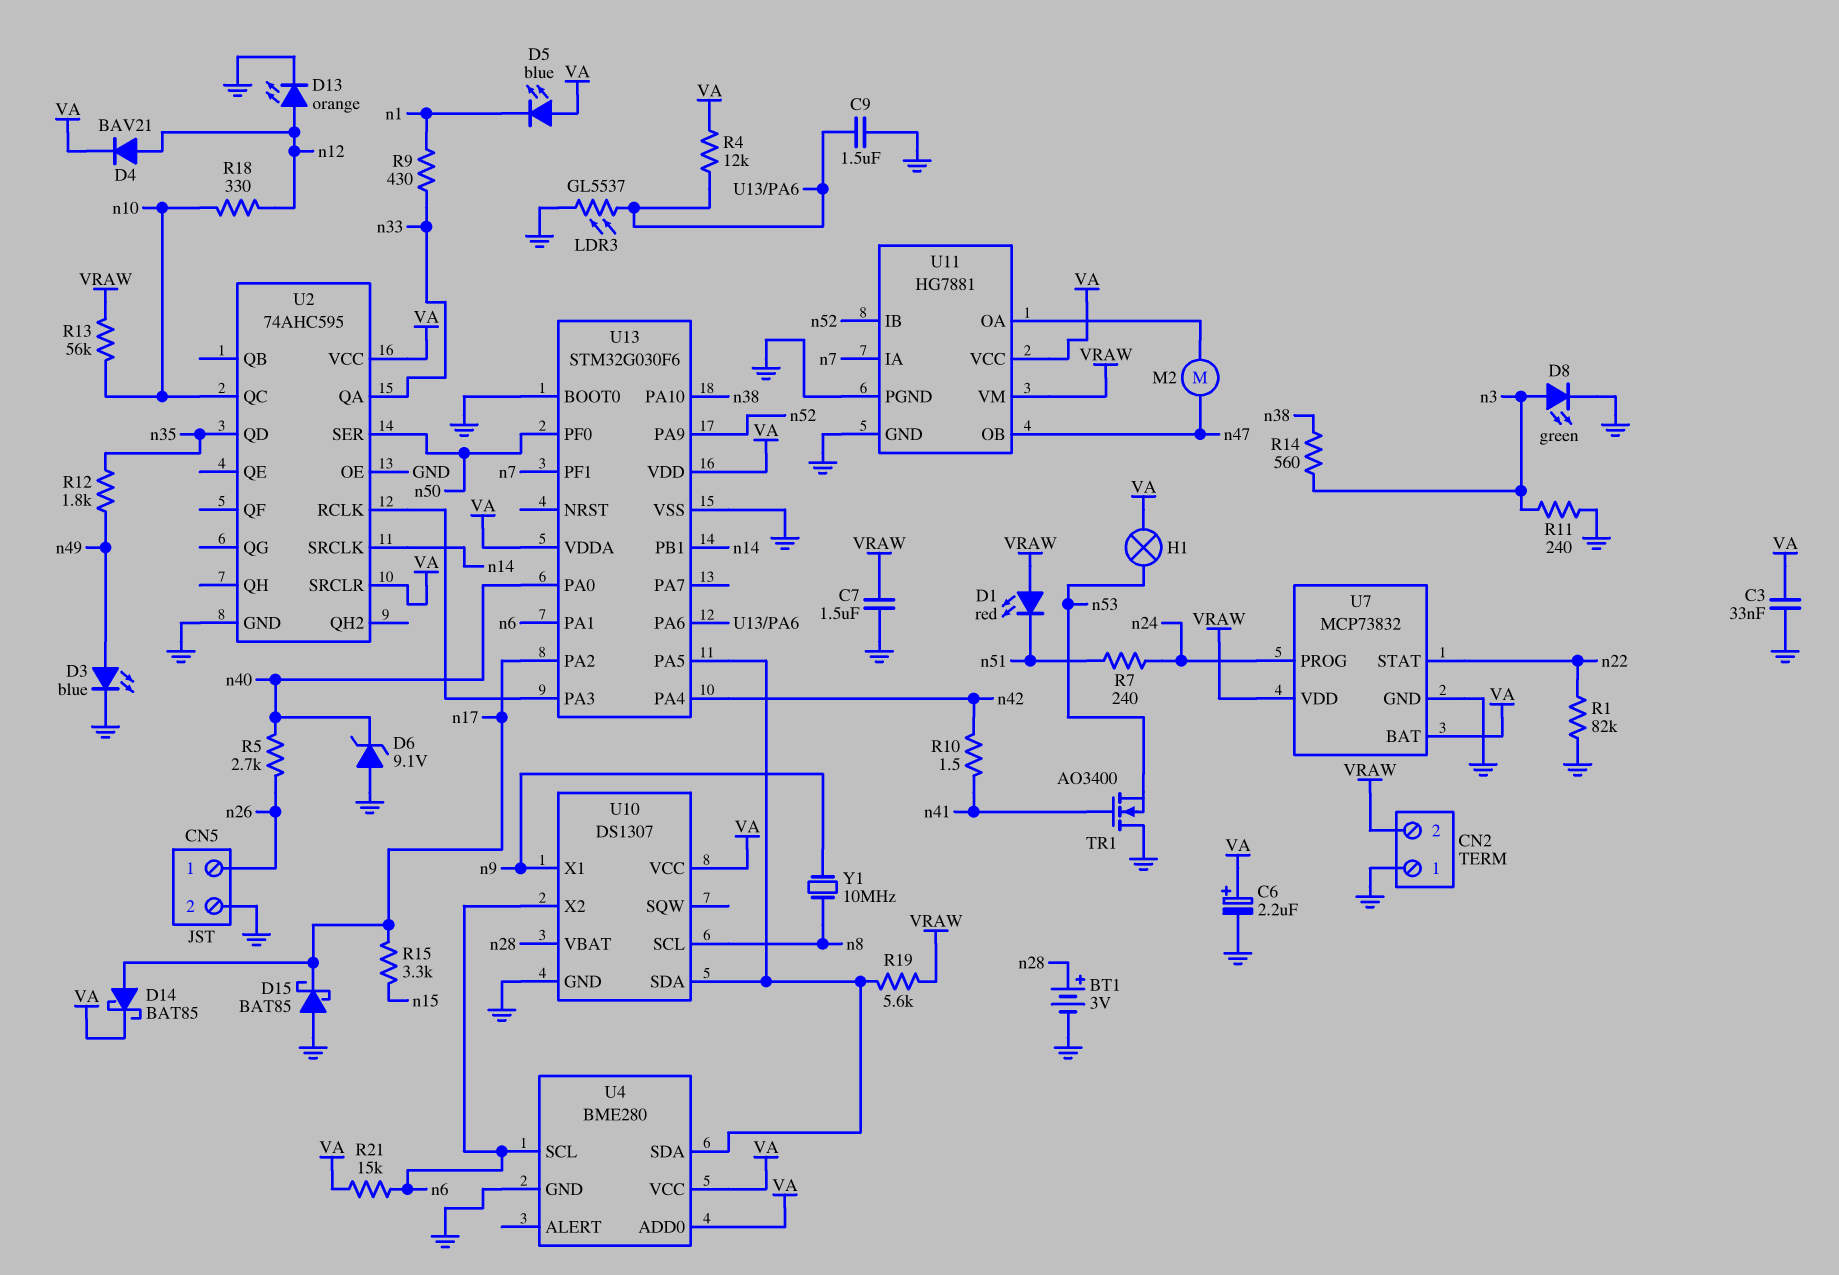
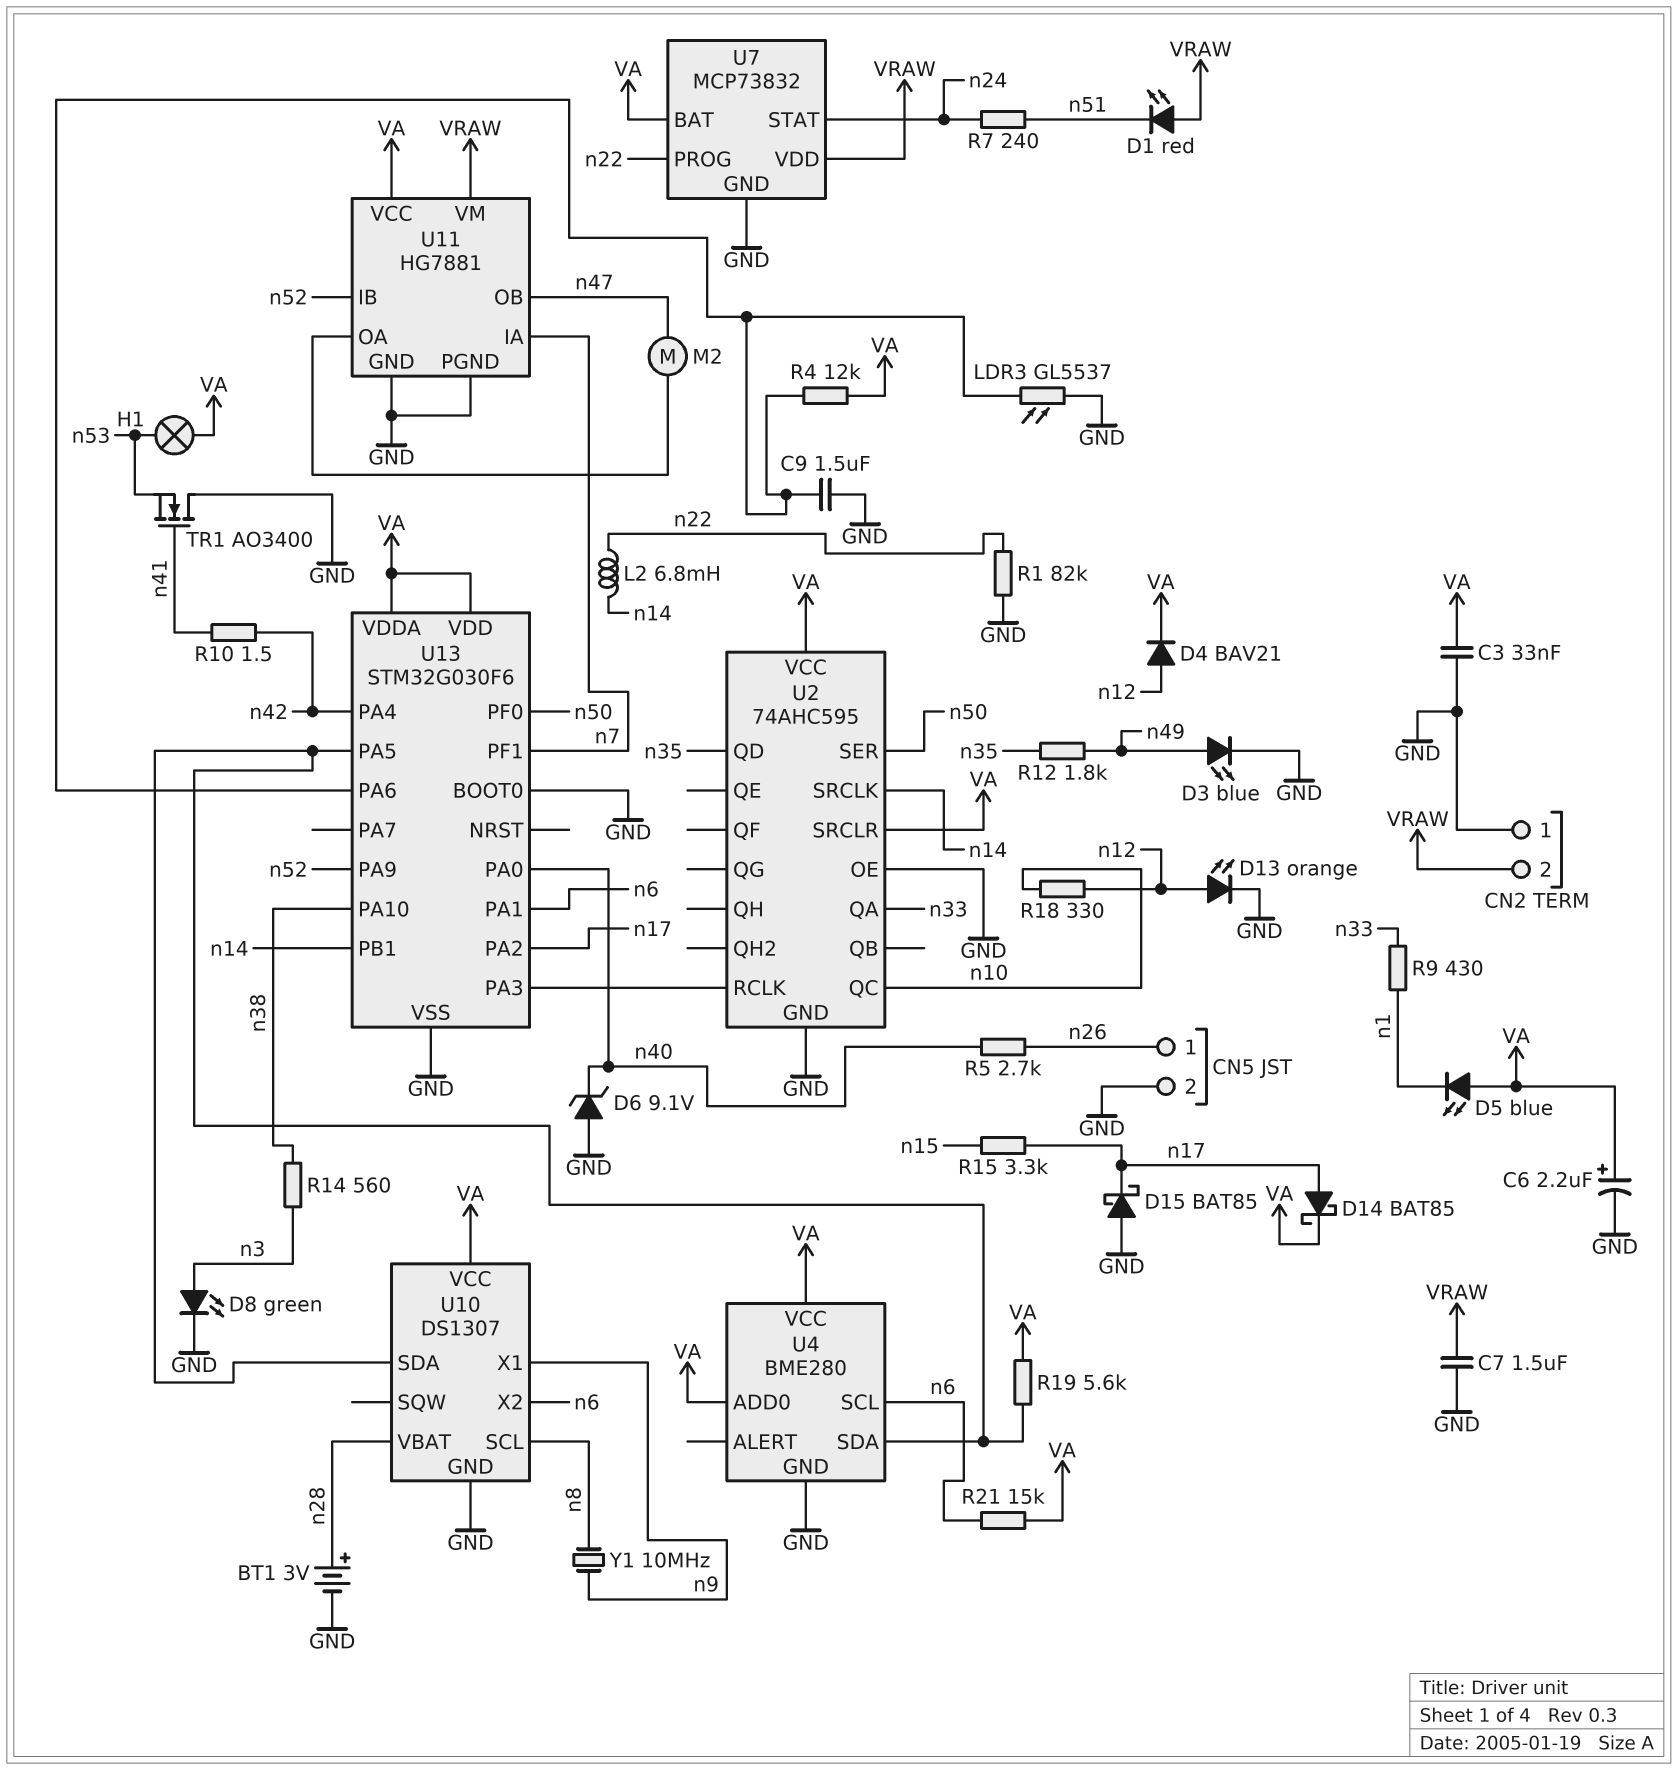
L2: none -> 6.8mH (n14, n22)
R11: 240 (GND, n3) -> none
R13: 56k (VRAW, n10) -> none
R19: 5.6k (U4/SDA, VRAW) -> 5.6k (U4/SDA, VA)
U7 pin PROG: n24 -> n22
U7 pin STAT: n22 -> n24

